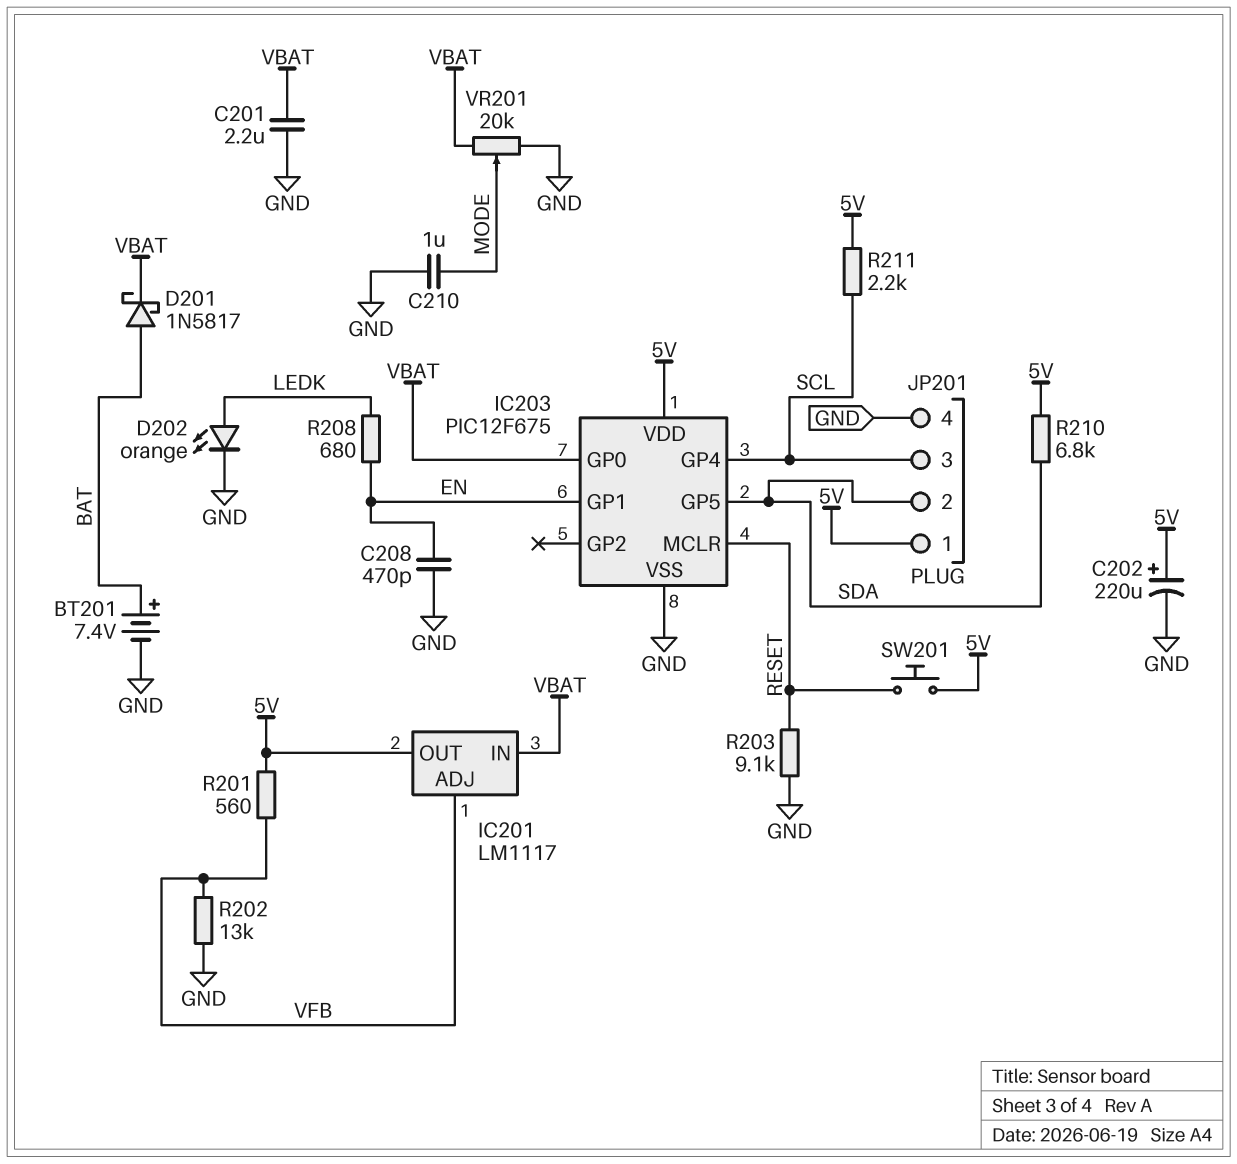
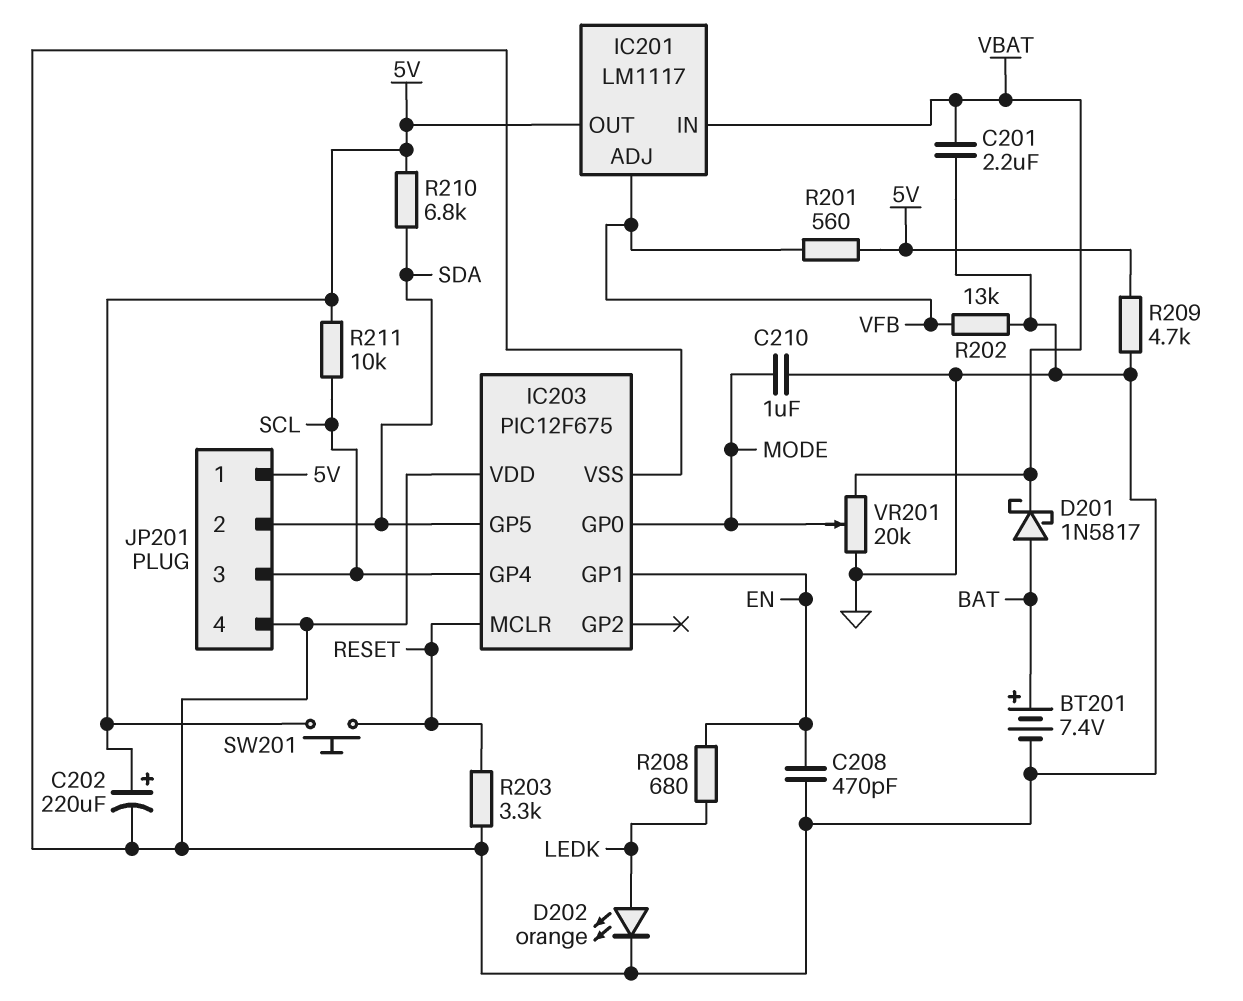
IC203 pin GP0: VBAT -> MODE
IC203 pin VDD: 5V -> GND
R203: 9.1k (GND, RESET) -> 3.3k (GND, RESET)
R209: none -> 4.7k (5V, GND)
R211: 2.2k (5V, SCL) -> 10k (5V, SCL)

